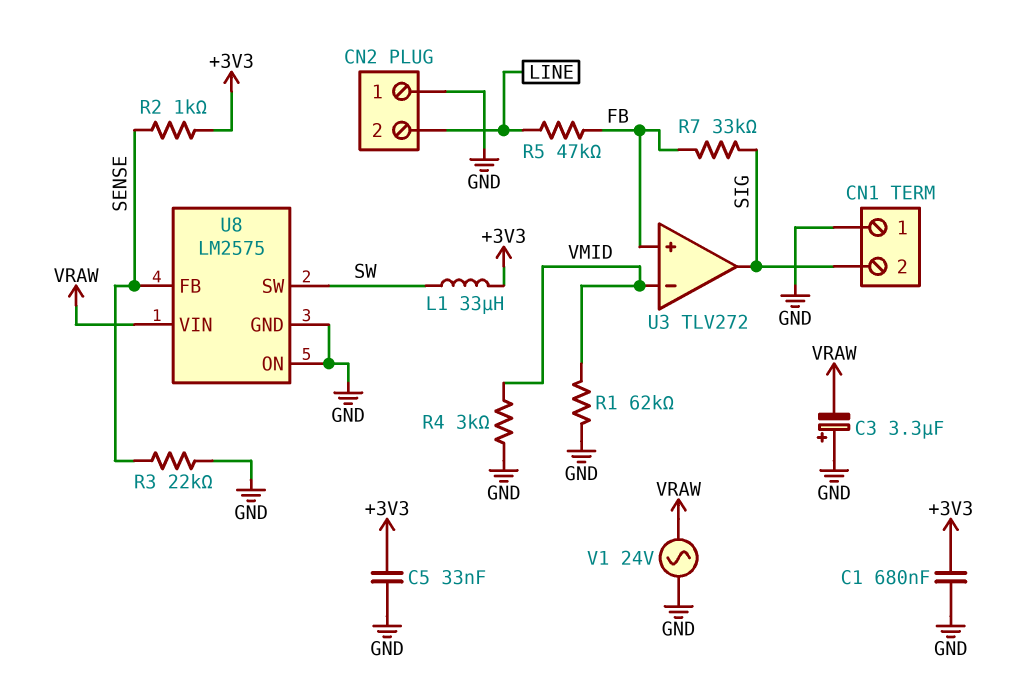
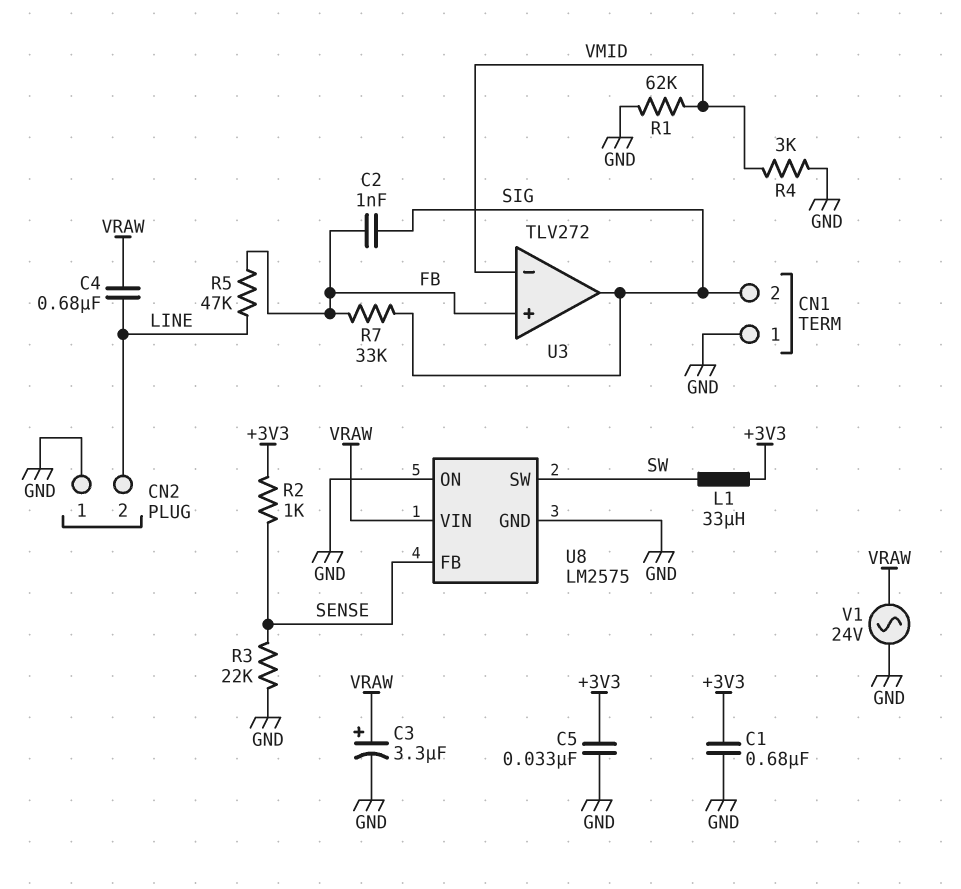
C2: none -> 1nF (FB, SIG)
C3: 3.3uF (plus GND, minus VRAW) -> 3.3uF (plus VRAW, minus GND)
C4: none -> 680nF (LINE, VRAW)

